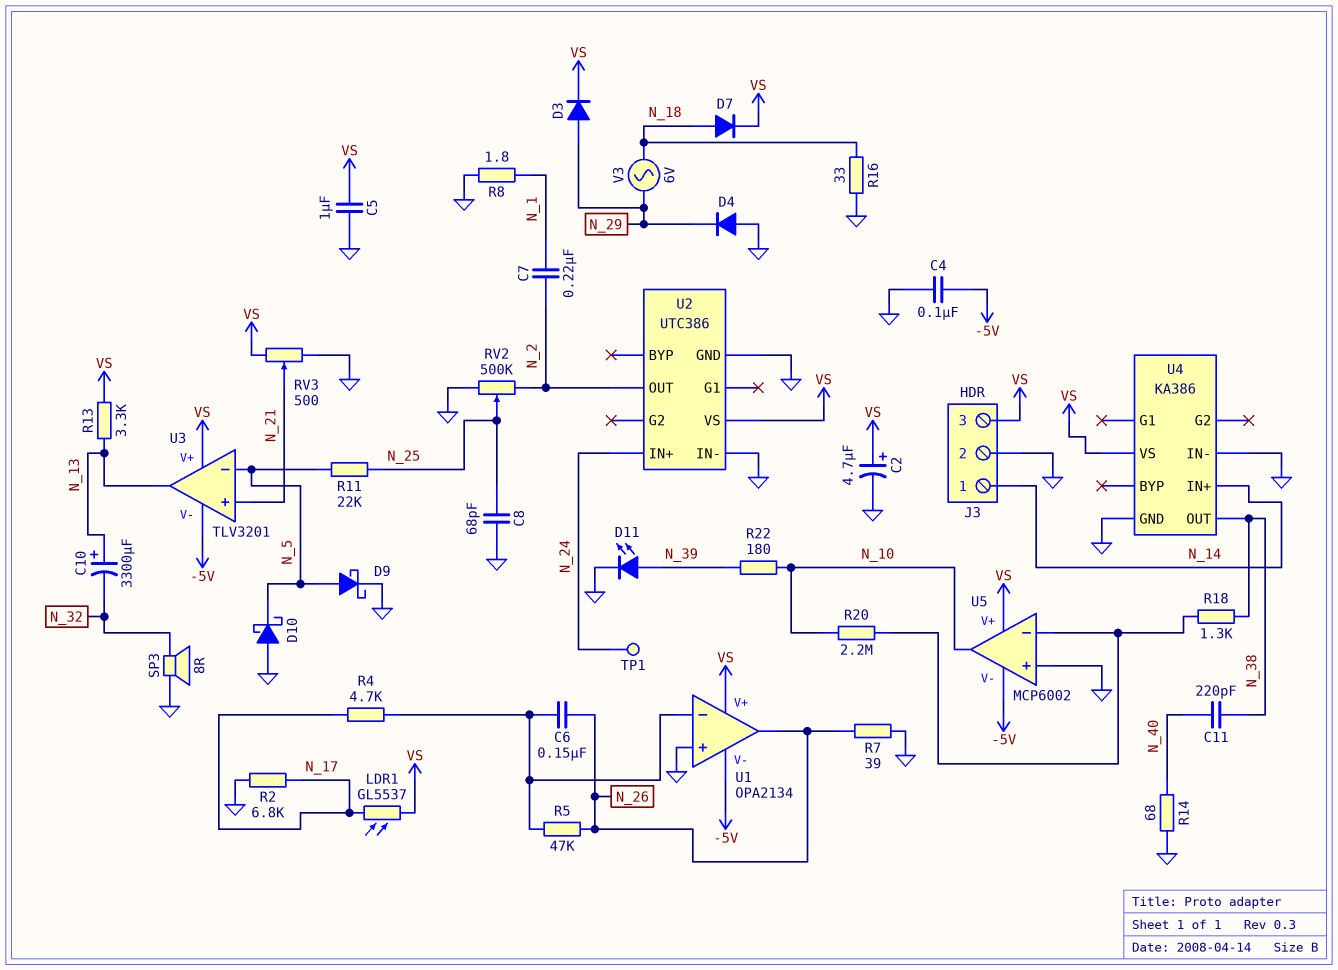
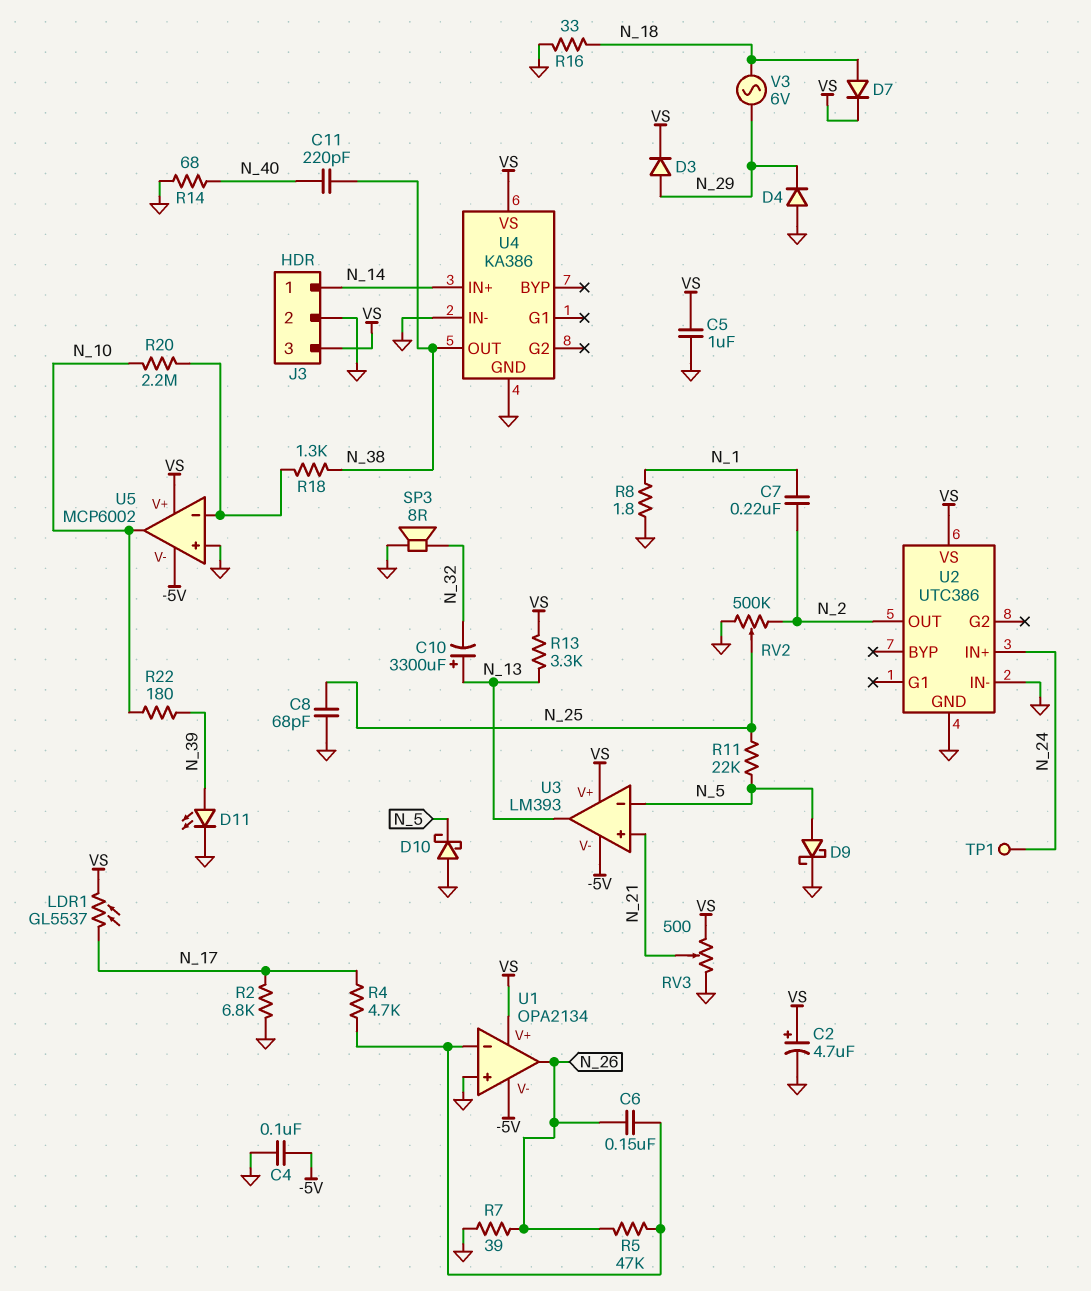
U3: TLV3201 -> LM393

